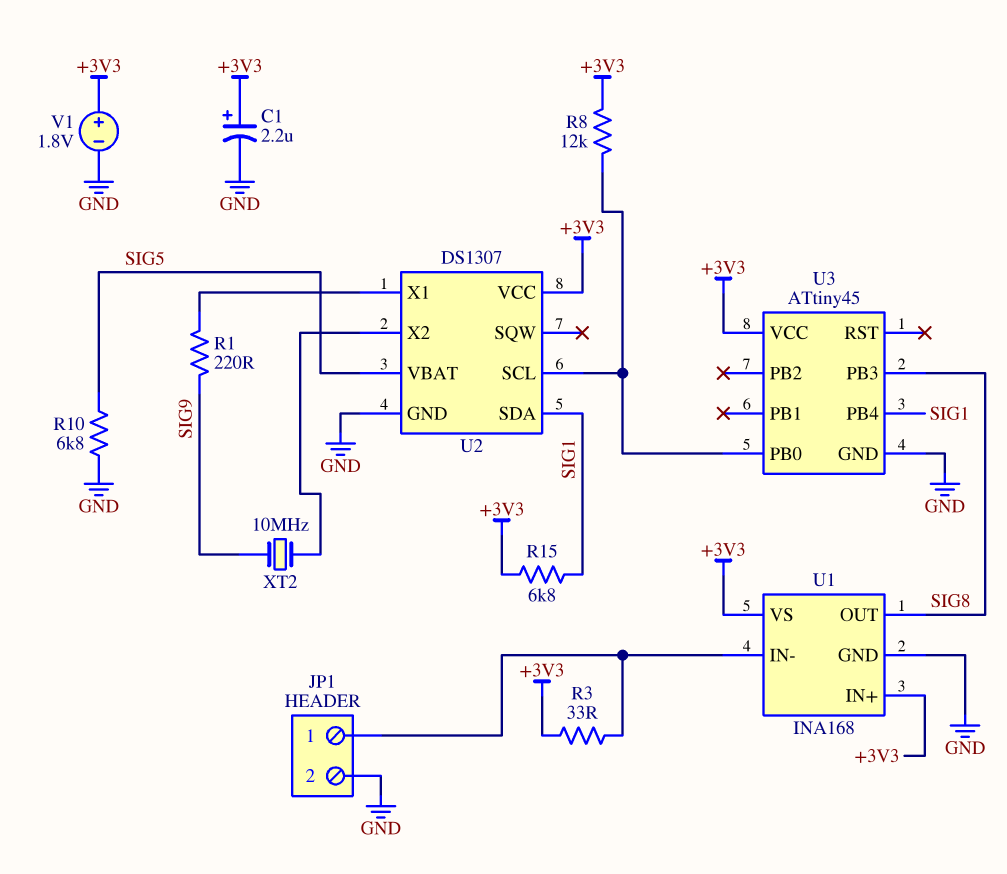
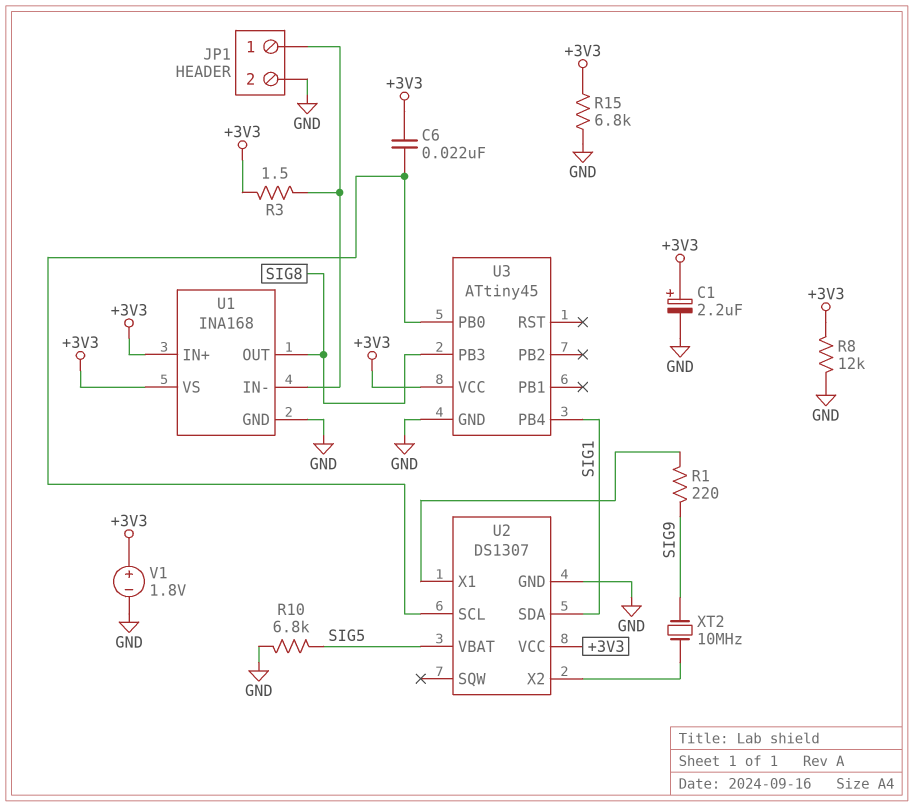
C6: none -> 22nF (+3V3, U2/SCL)
R3: 33 (+3V3, JP1/1) -> 1.5 (+3V3, JP1/1)
R8: 12k (+3V3, U2/SCL) -> 12k (+3V3, GND)
R15: 6.8k (+3V3, SIG1) -> 6.8k (+3V3, GND)

